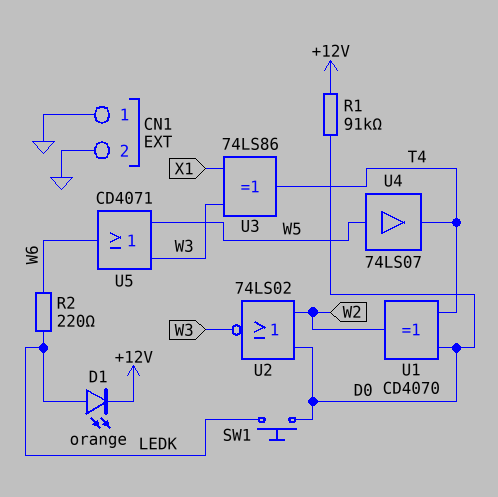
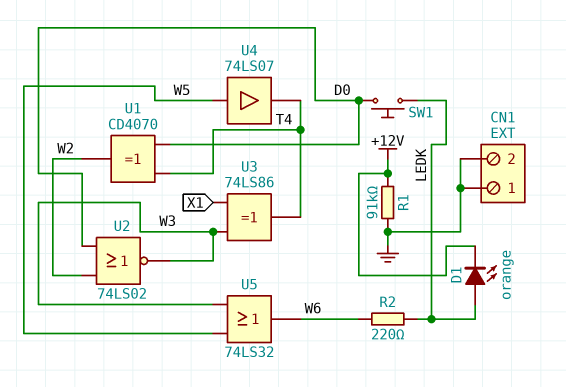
R1: 91k (+12V, D0) -> 91k (+12V, GND)
U5: OR CD4071 (in W3, in W5, out W6) -> OR 74LS32 (in W3, in W5, out W6)

